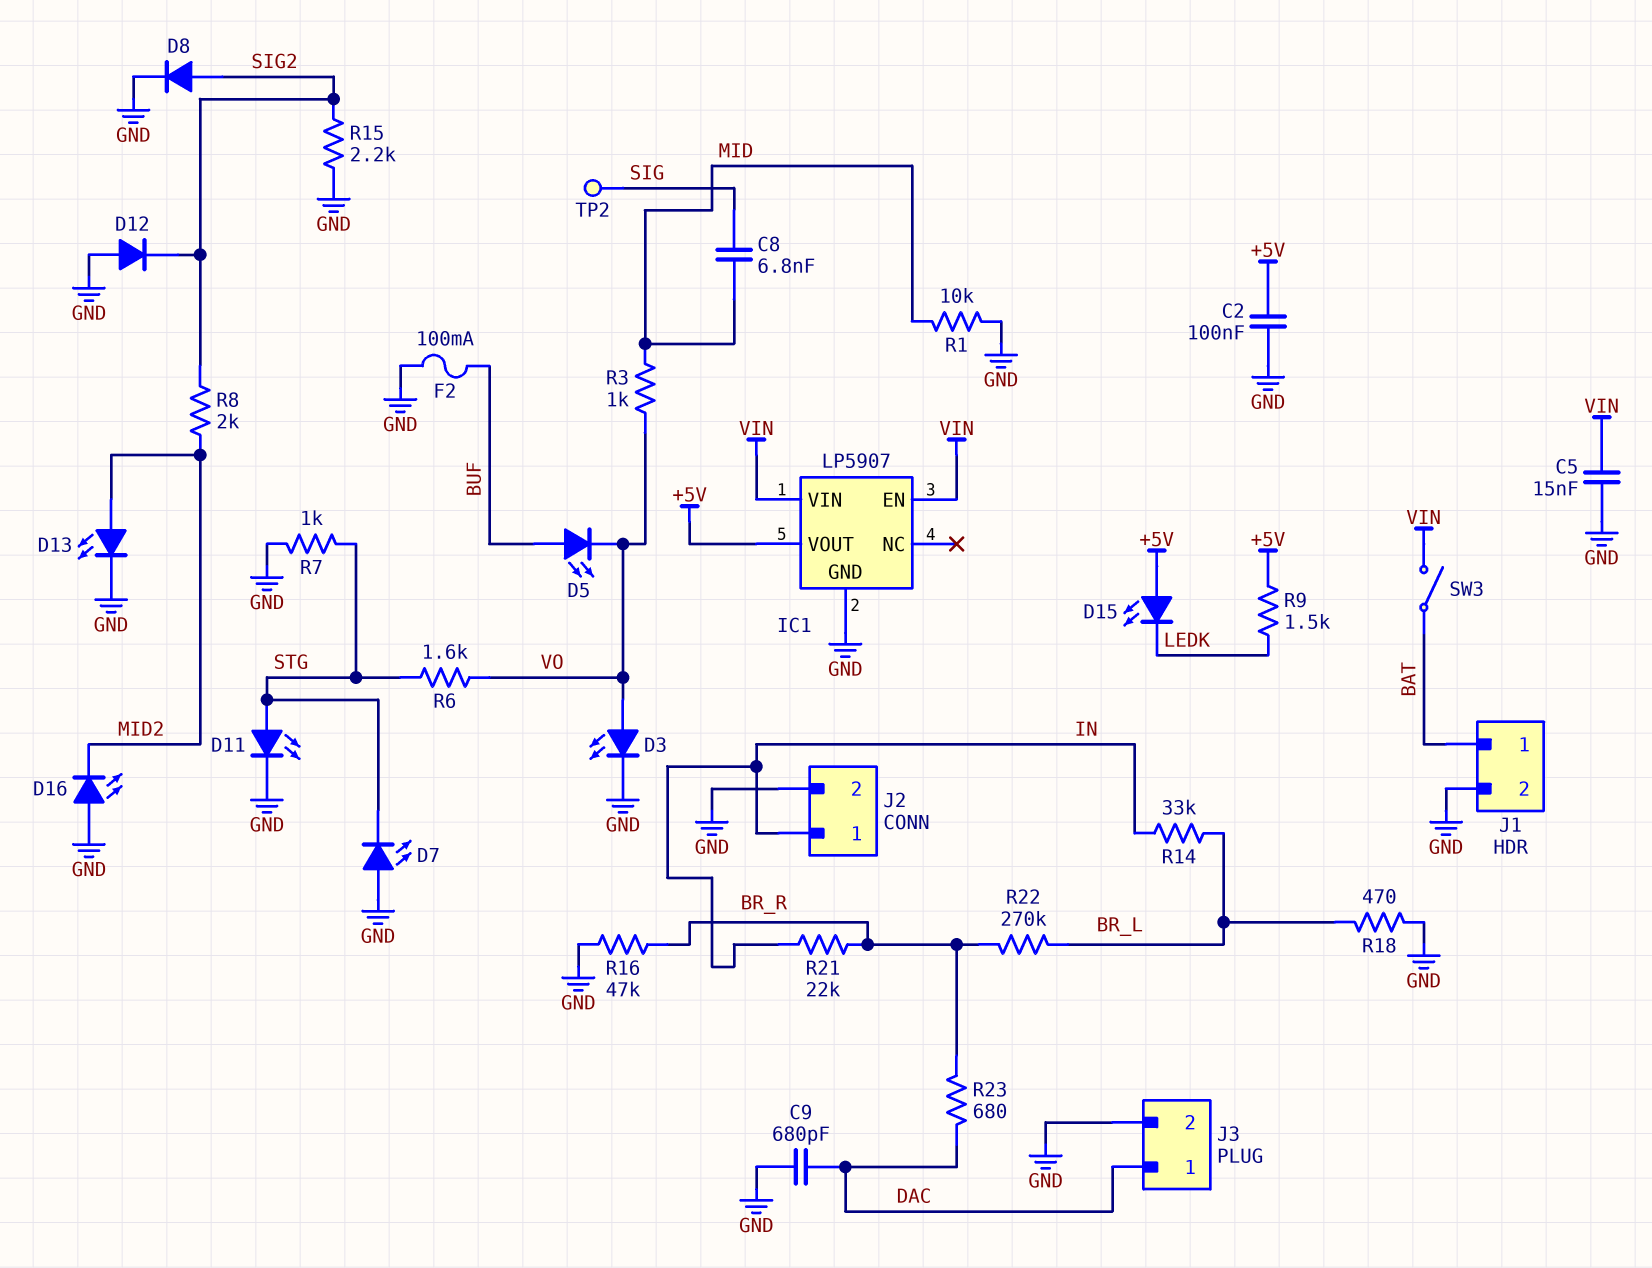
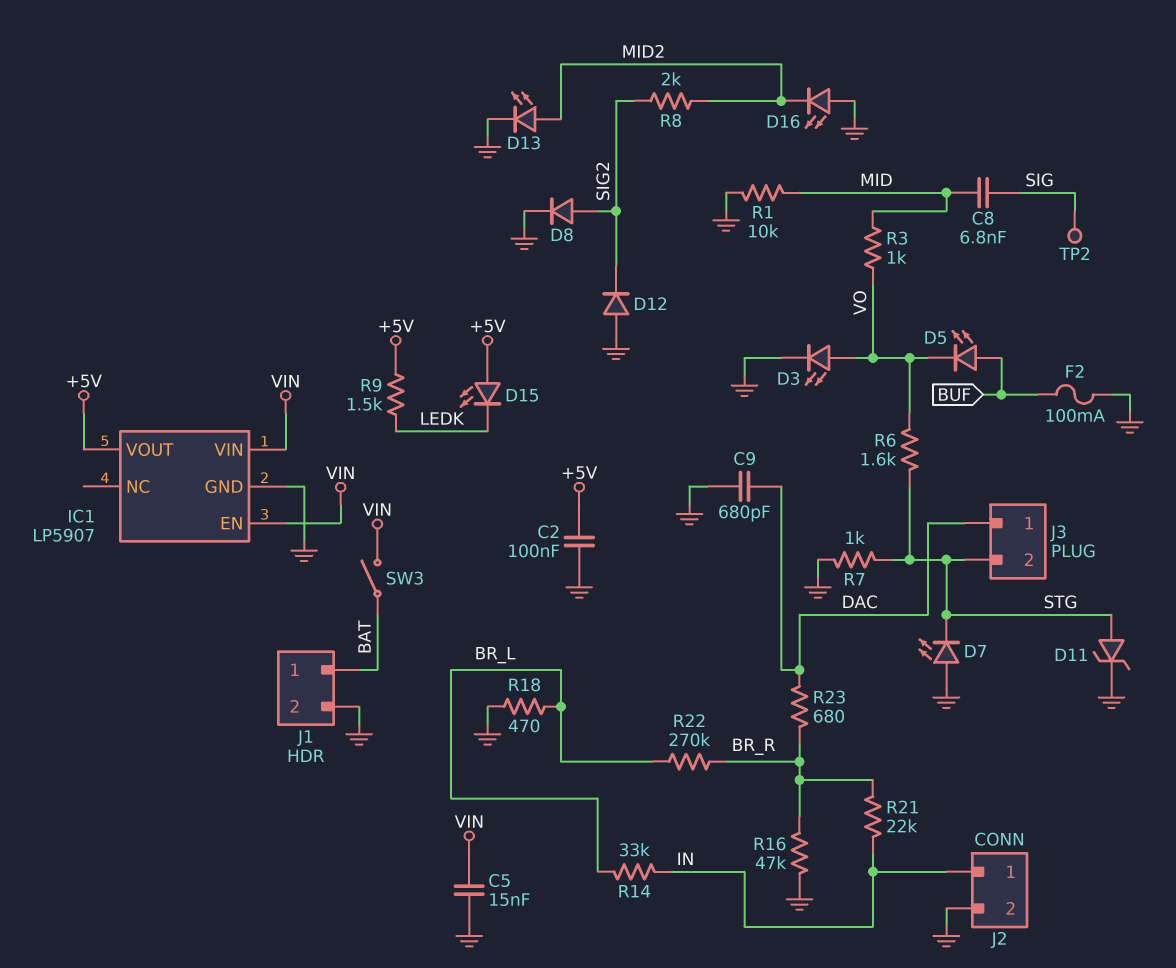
D11: LED (A STG, K GND) -> zener (A STG, K GND)
J3 pin 2: GND -> STG
R15: 2.2k (GND, SIG2) -> none

